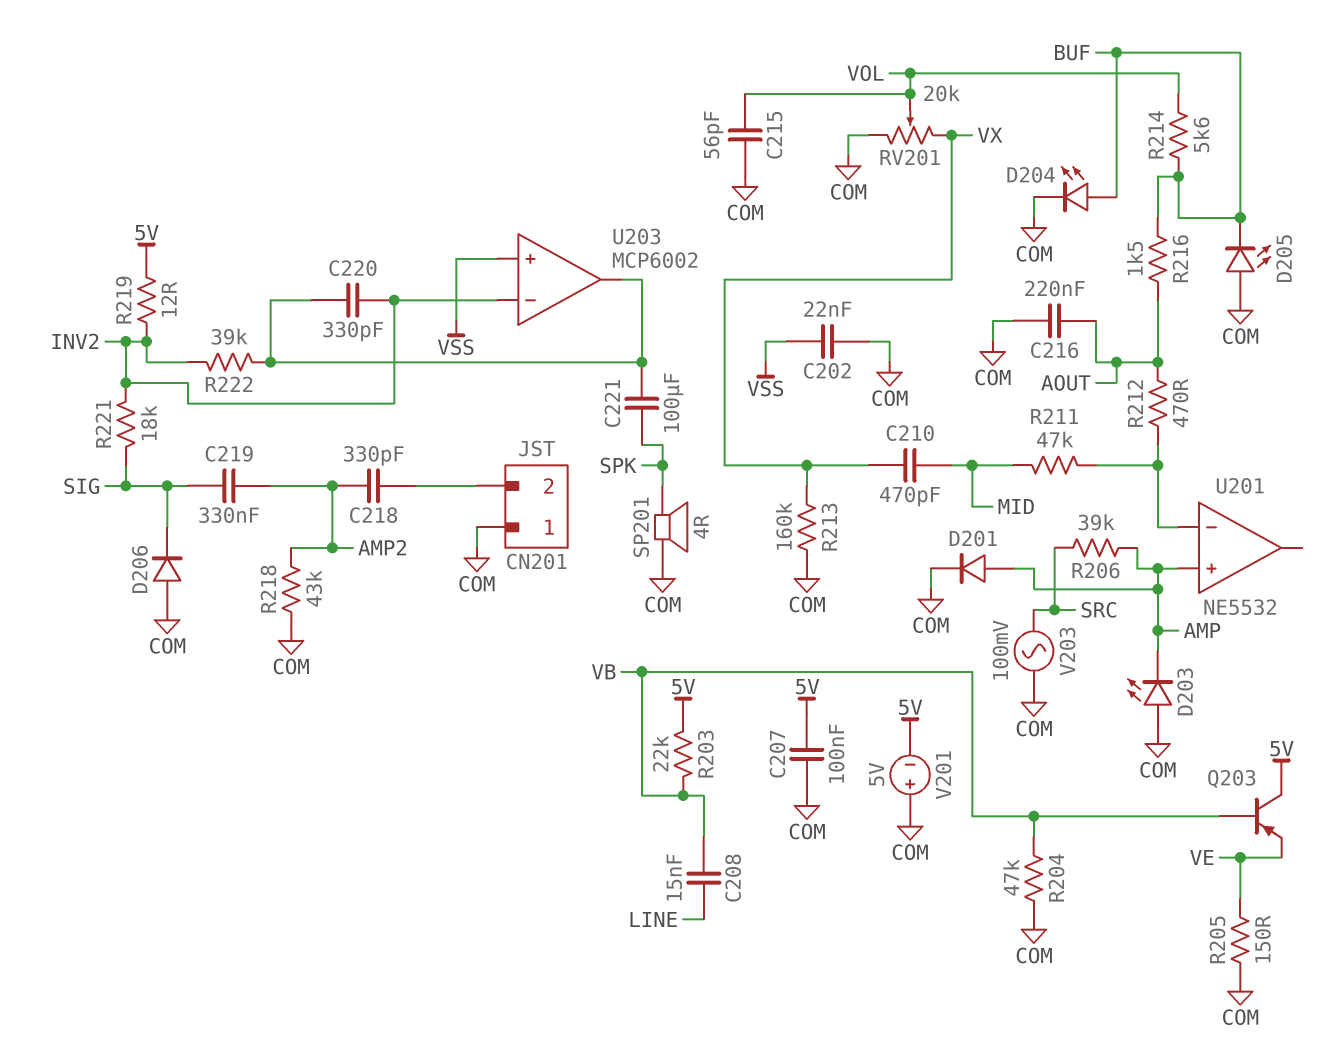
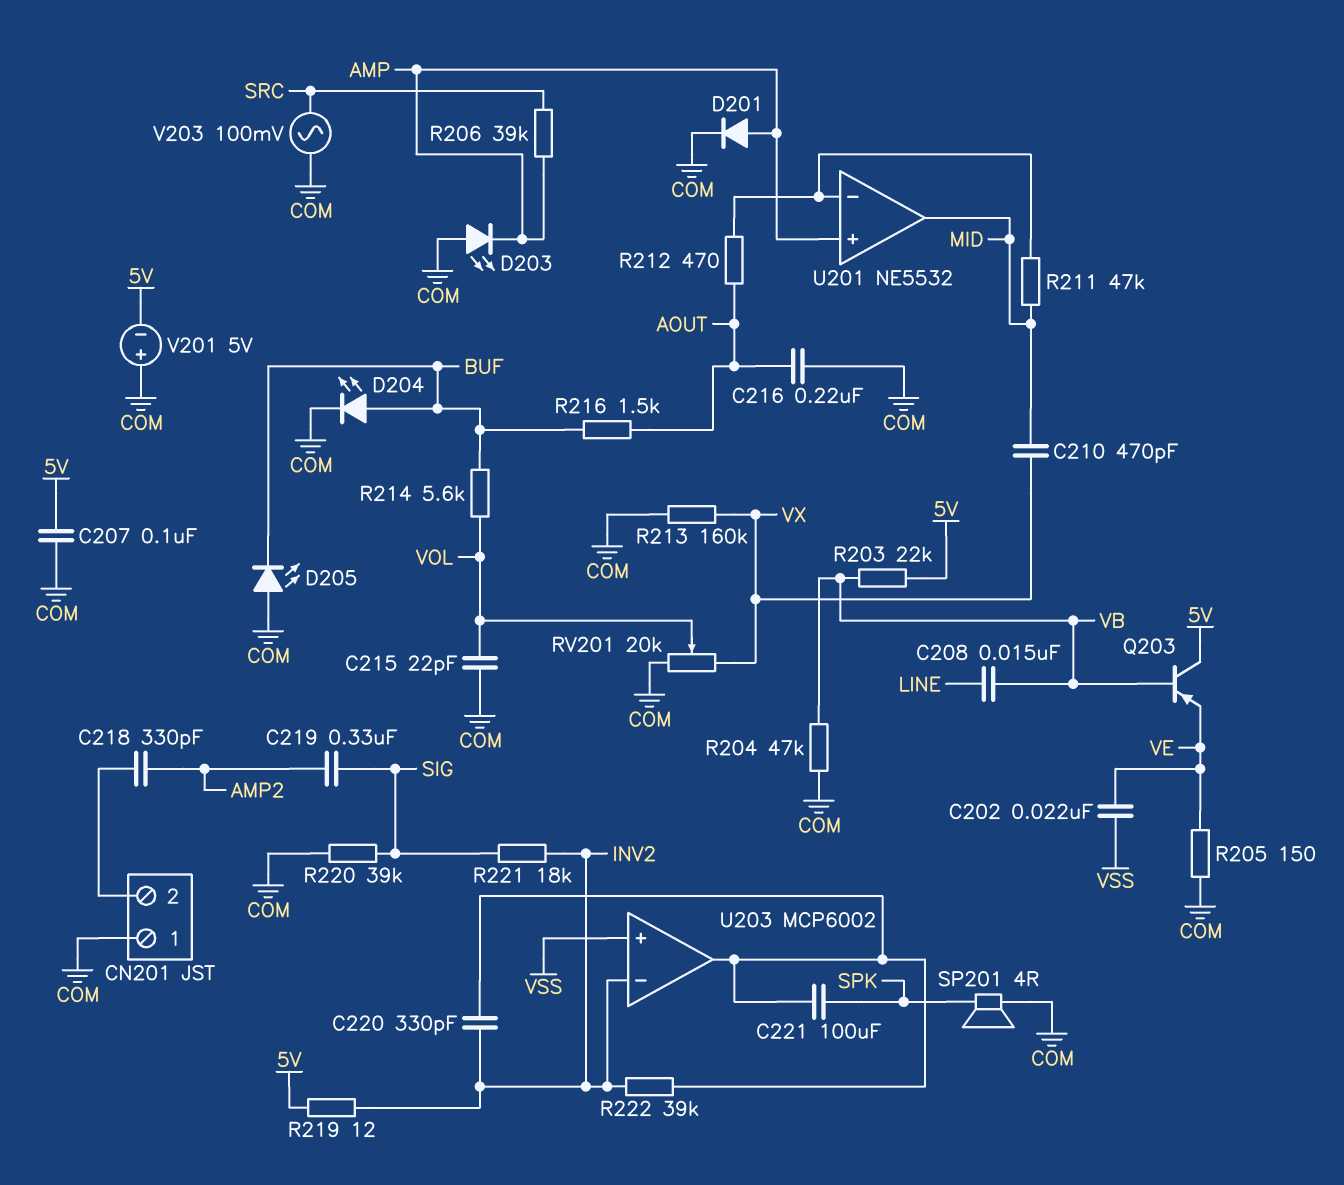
C202: 22nF (COM, VSS) -> 22nF (VE, VSS)
C215: 56pF (COM, VOL) -> 22pF (COM, VOL)
D206: diode (A COM, K SIG) -> none
R218: 43k (AMP2, COM) -> none
R220: none -> 39k (COM, SIG)
U201 pin out: none -> MID

